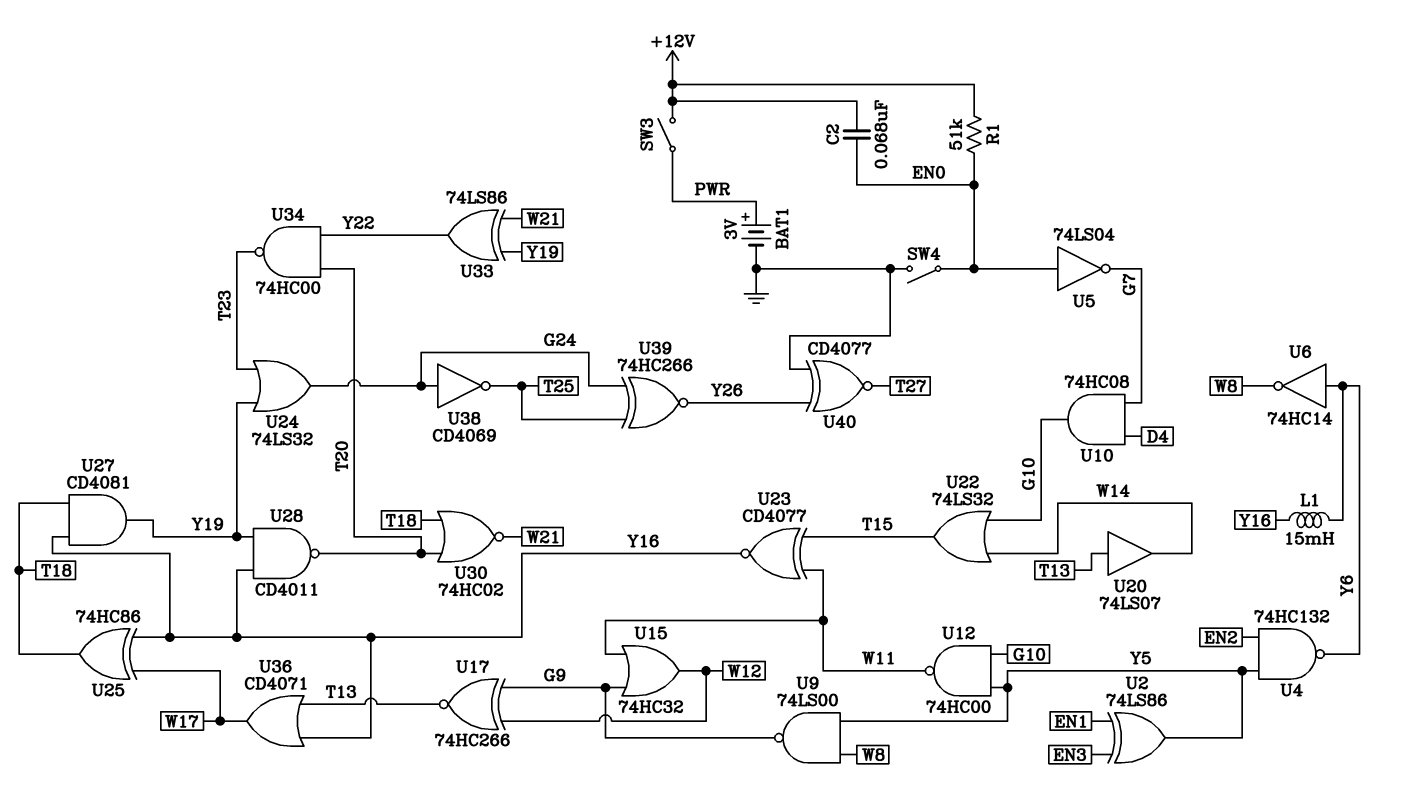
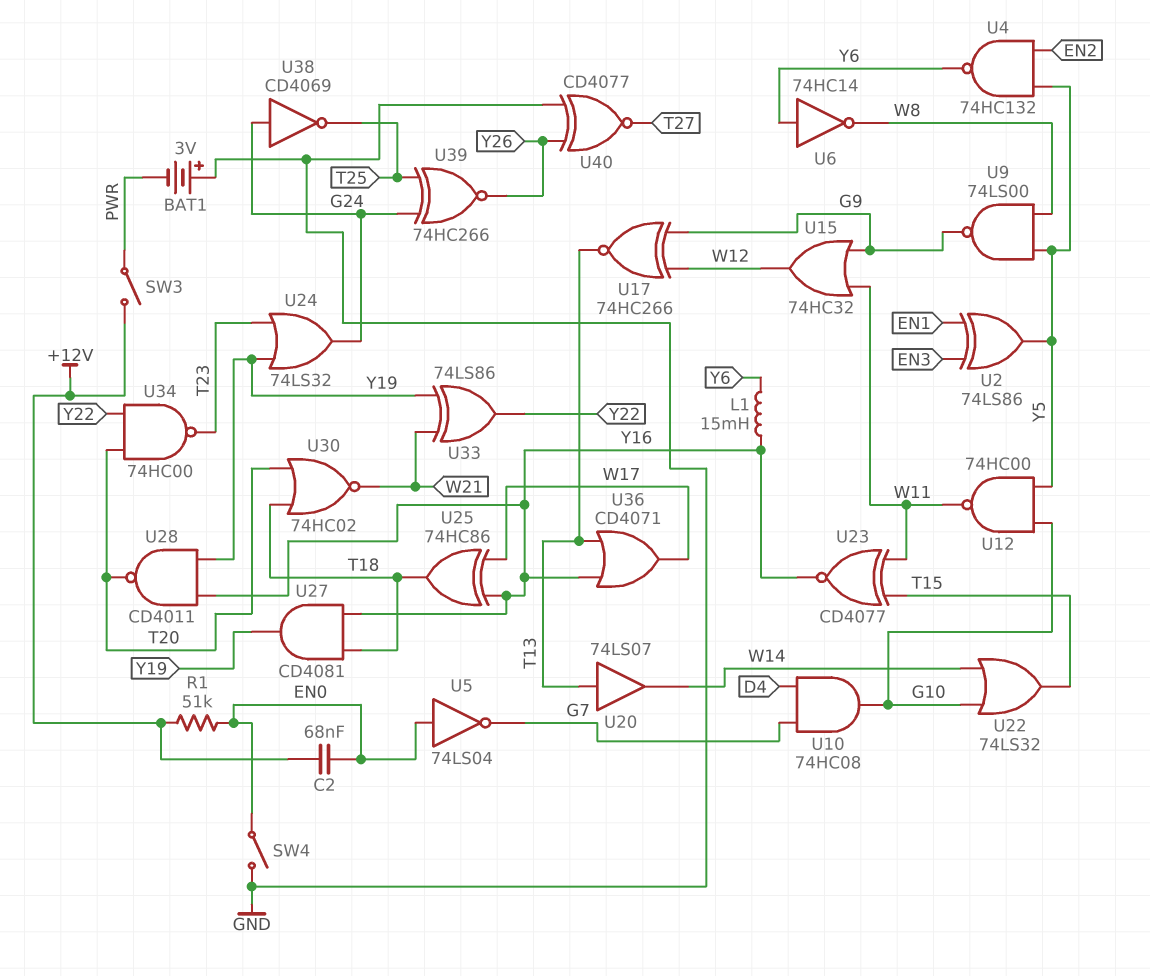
BAT1: 3V (plus PWR, minus GND) -> 3V (plus GND, minus PWR)

